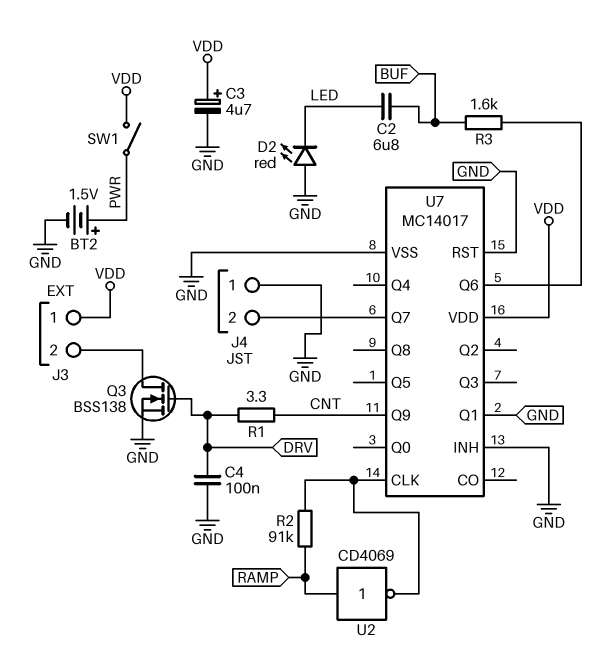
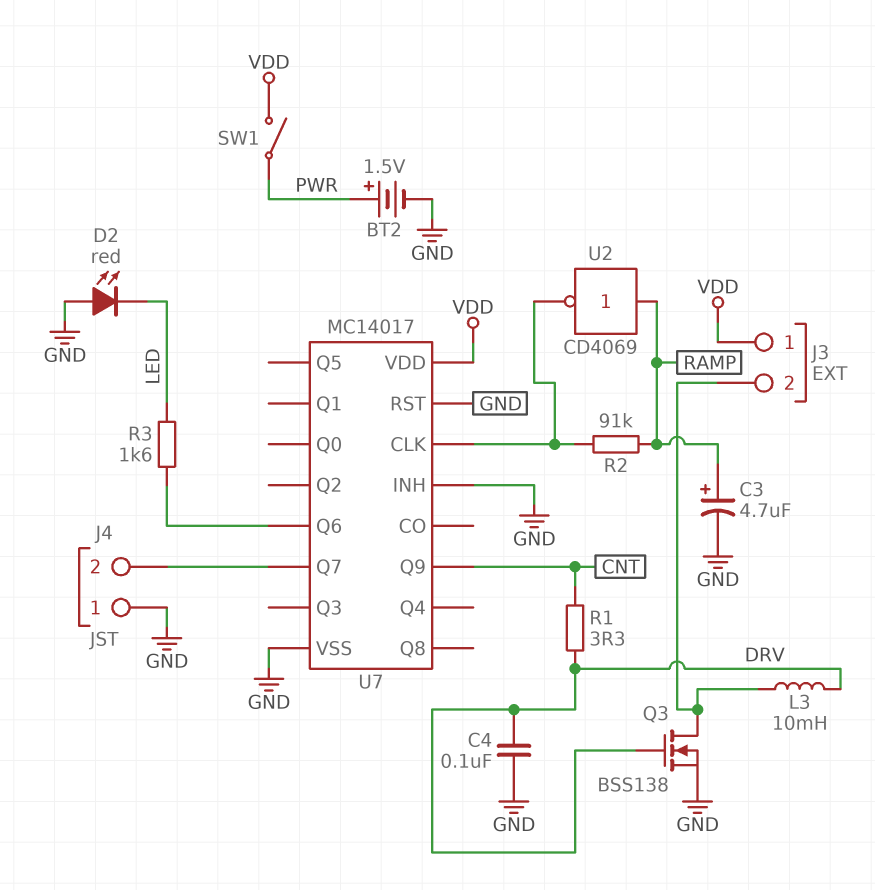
C2: 6.8uF (BUF, LED) -> none
C3: 4.7uF (plus VDD, minus GND) -> 4.7uF (plus RAMP, minus GND)
L3: none -> 10mH (DRV, J3/2)
R3: 1.6k (BUF, U7/Q6) -> 1.6k (LED, U7/Q6)
U7 pin Q1: GND -> none

